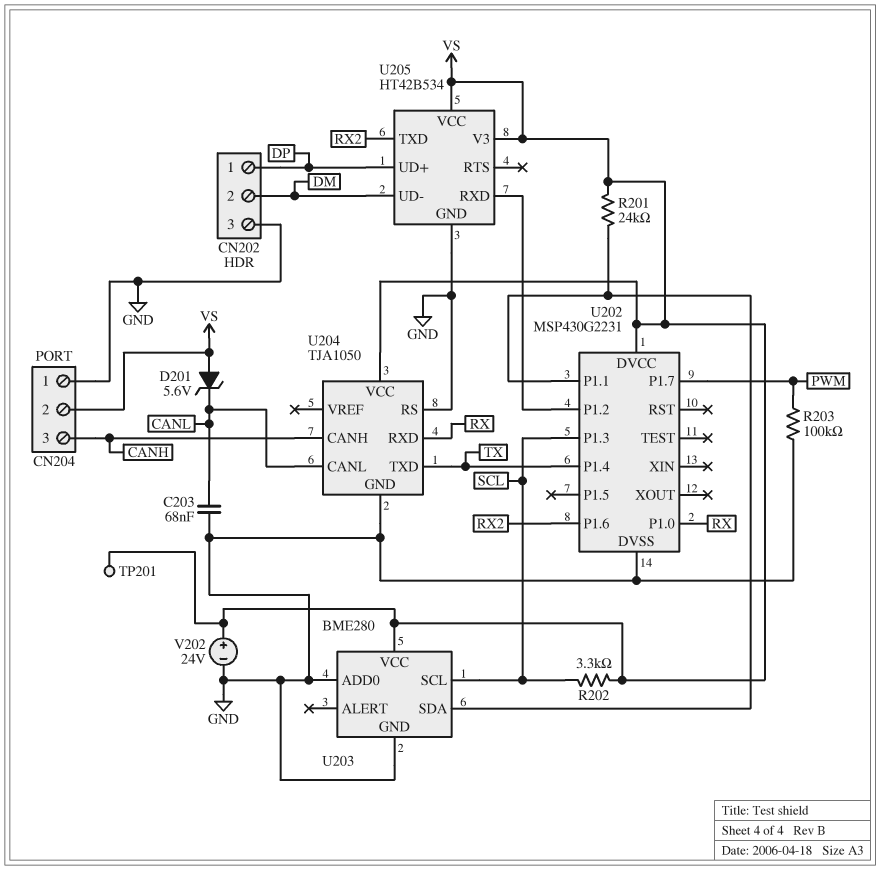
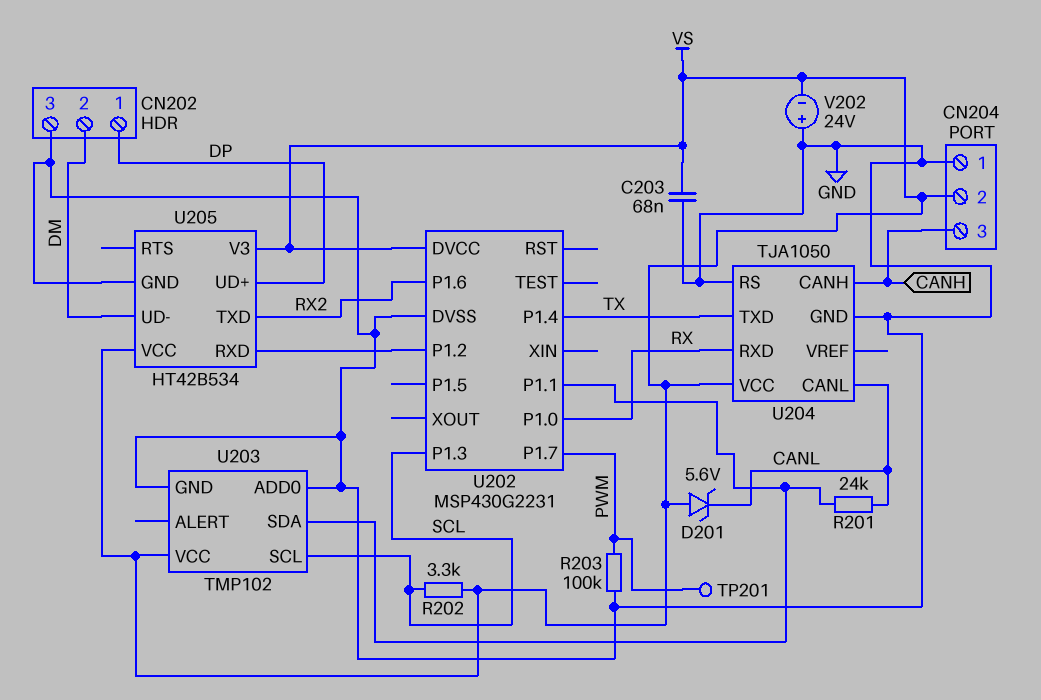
C203: 68nF (CANL, GND) -> 68nF (GND, VS)
R201: 24k (U202/P1.1, VS) -> 24k (CANL, U202/P1.1)
TP201: test point (VS) -> test point (PWM)
U203: BME280 -> TMP102
V202: 24V (plus VS, minus GND) -> 24V (plus GND, minus VS)

